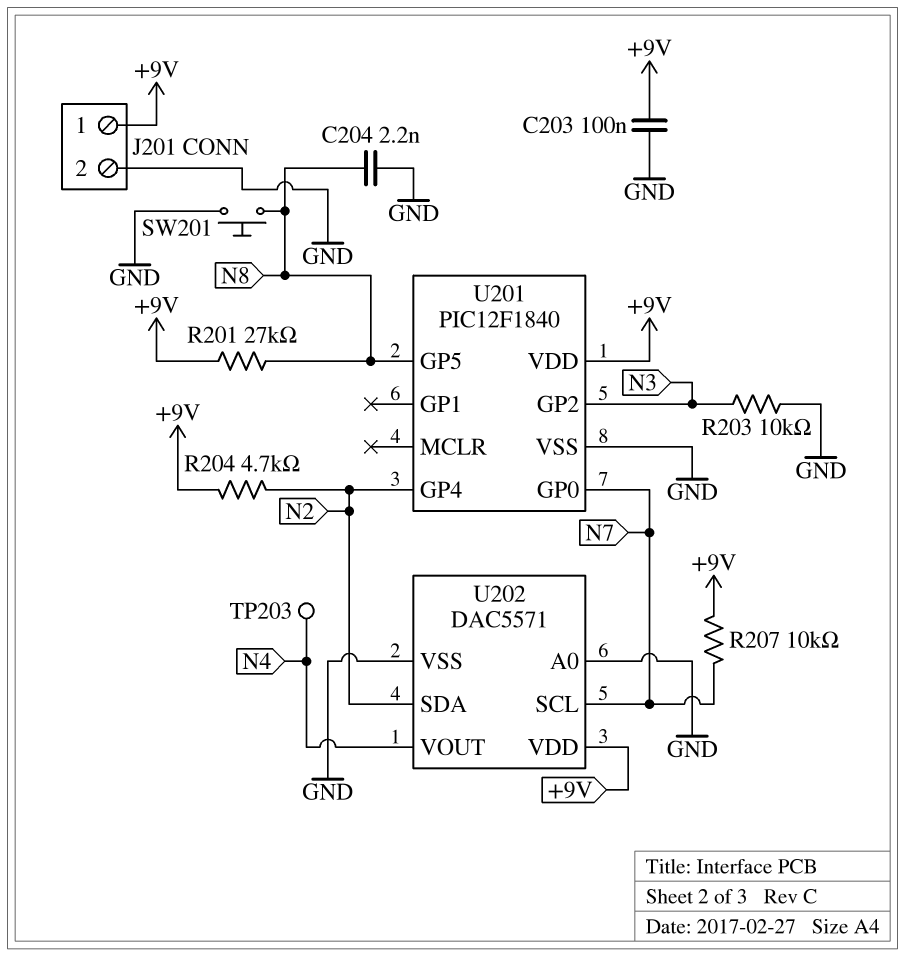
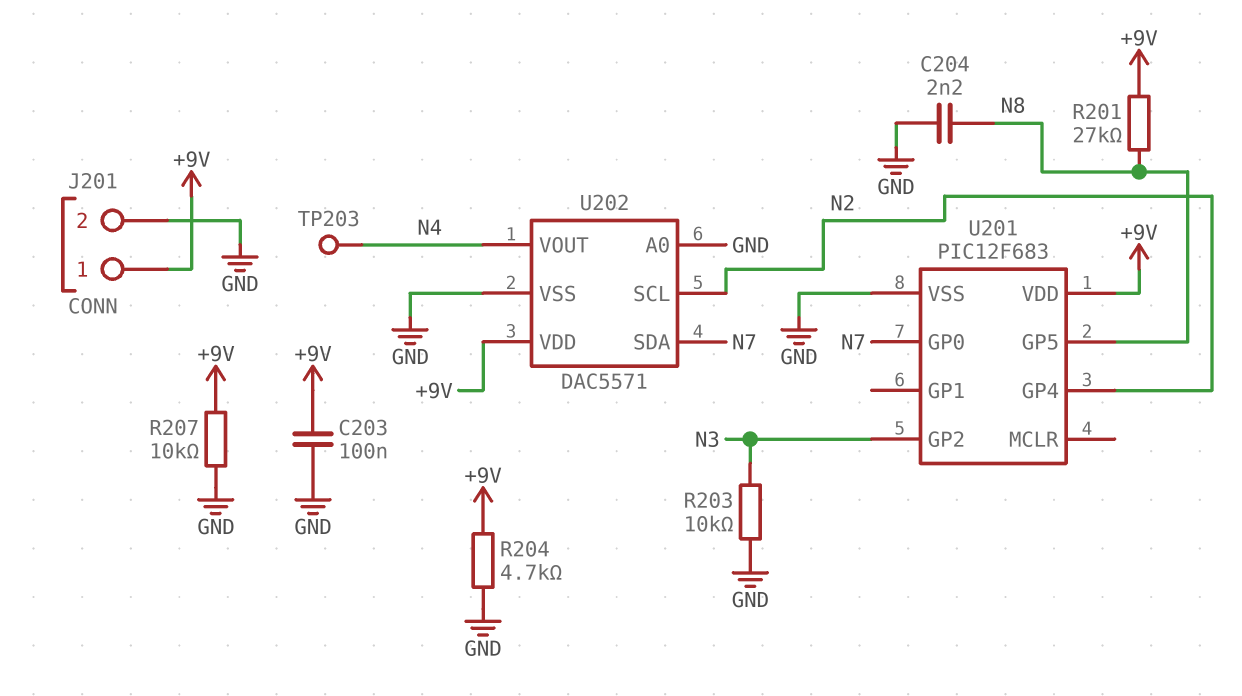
R204: 4.7k (+9V, N2) -> 4.7k (+9V, GND)
R207: 10k (+9V, N7) -> 10k (+9V, GND)
SW201: button (GND, N8) -> none
U201: PIC12F1840 -> PIC12F683
U202 pin SCL: N7 -> N2
U202 pin SDA: N2 -> N7

